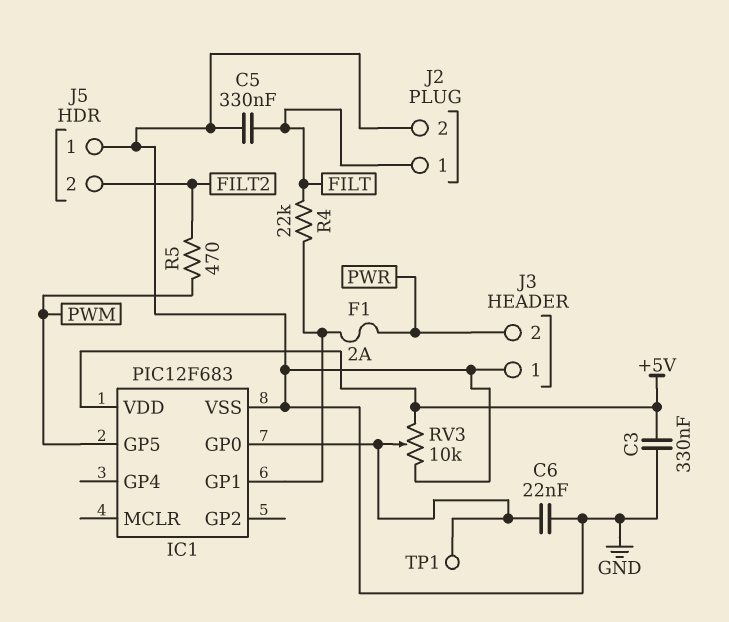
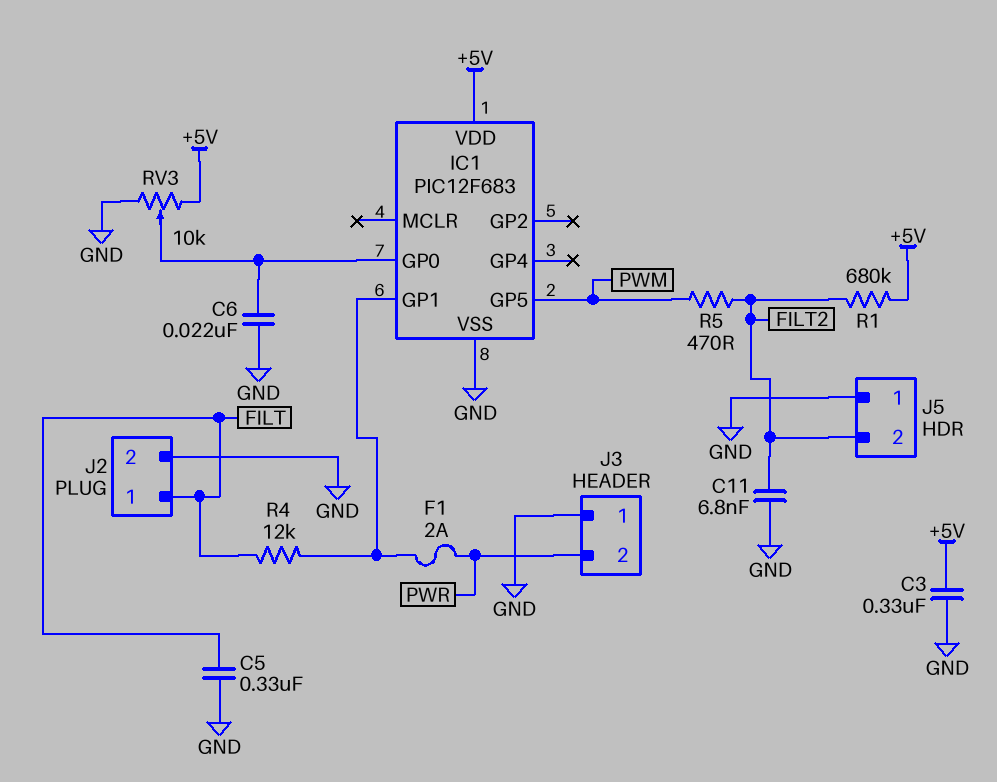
C11: none -> 6.8nF (FILT2, GND)
R1: none -> 680k (+5V, FILT2)
R4: 22k (FILT, IC1/GP1) -> 12k (FILT, IC1/GP1)
TP1: test point (IC1/GP0) -> none

